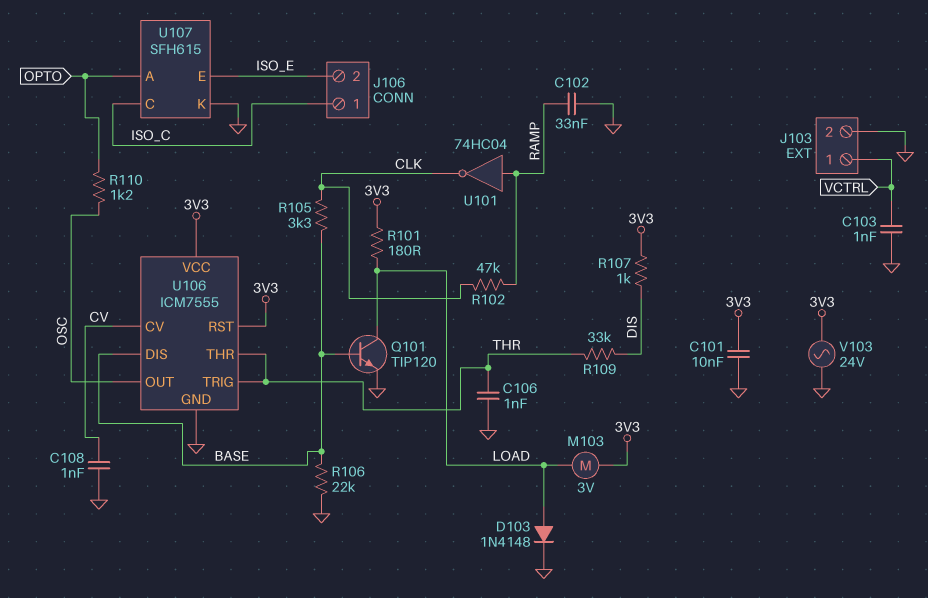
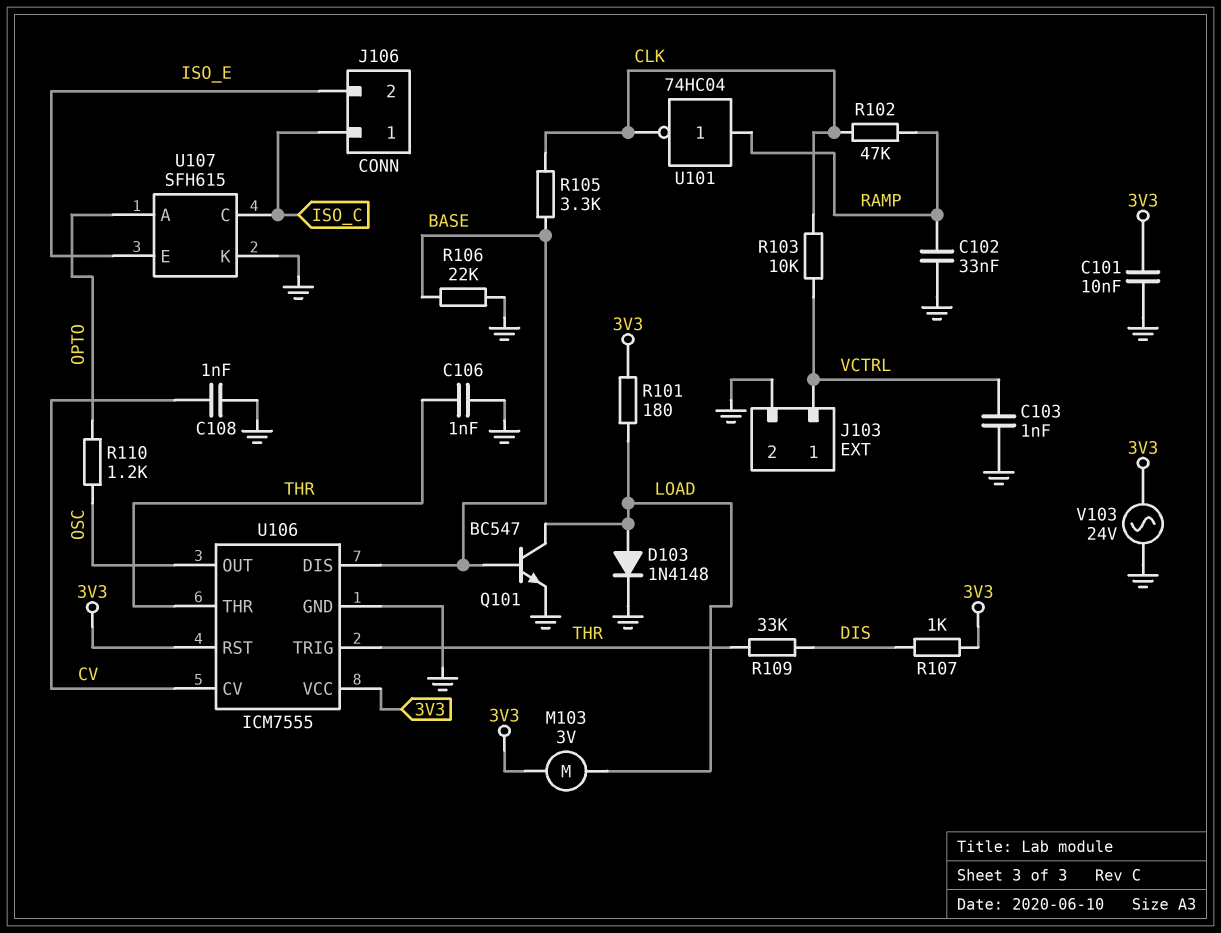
Q101: NPN TIP120 (B BASE, C LOAD, E GND) -> NPN BC547 (B BASE, C LOAD, E GND)
R103: none -> 10k (CLK, VCTRL)

